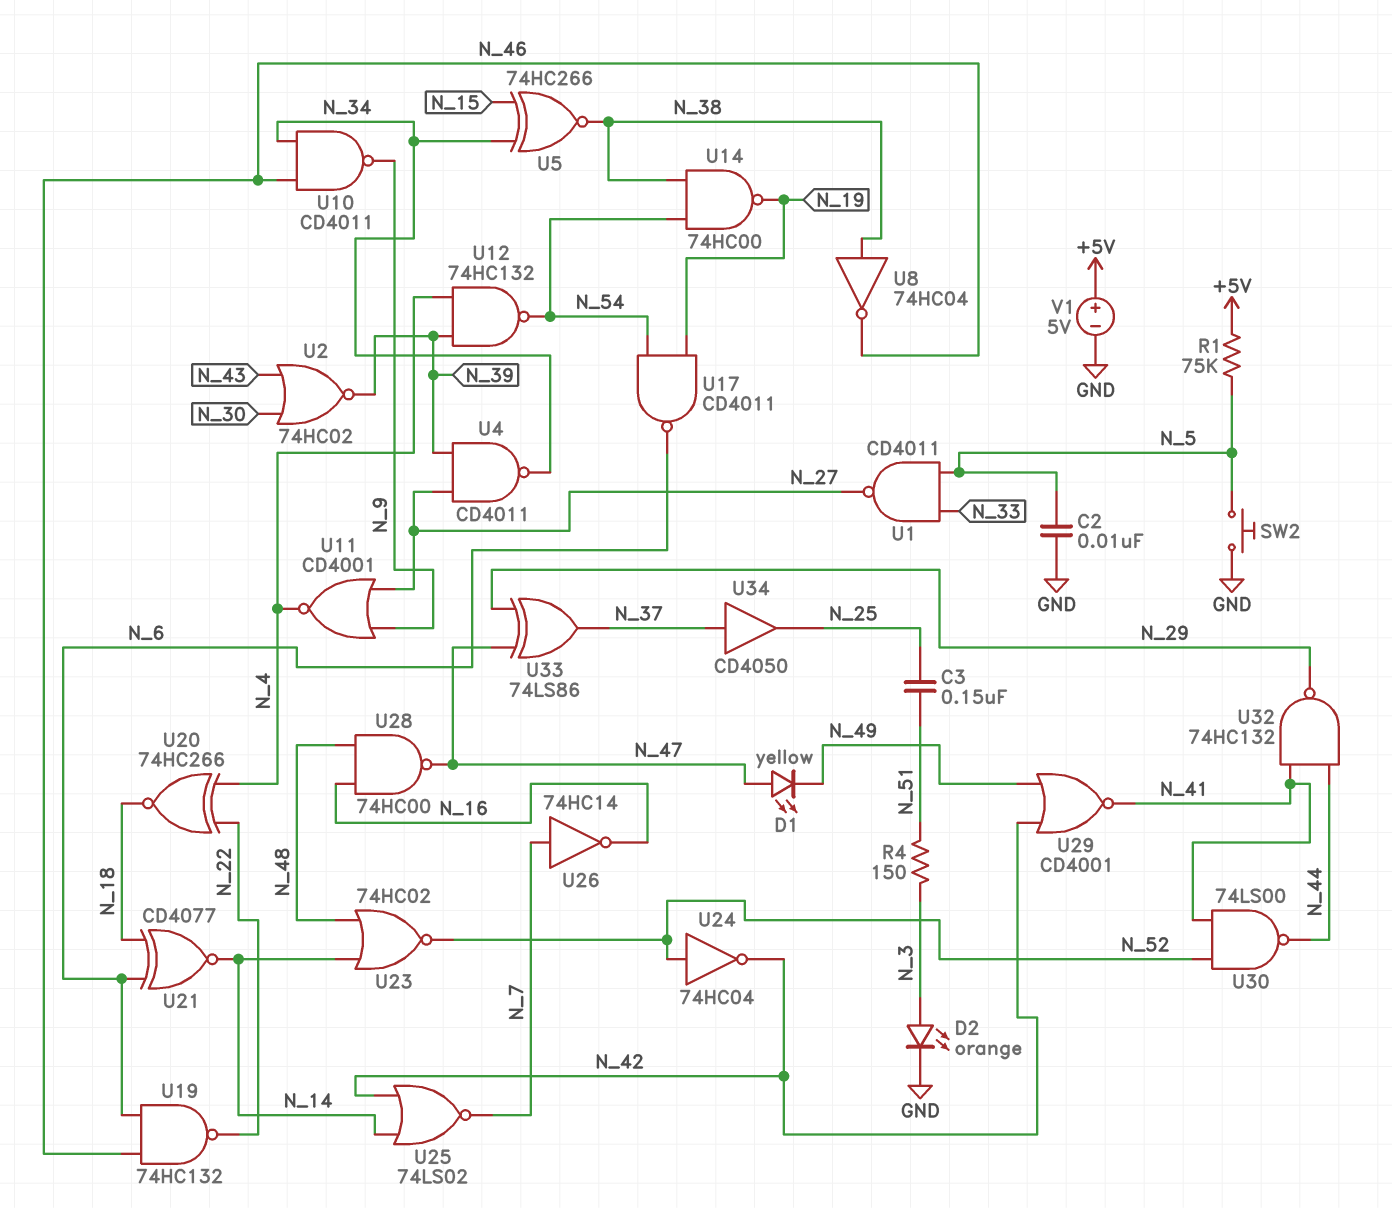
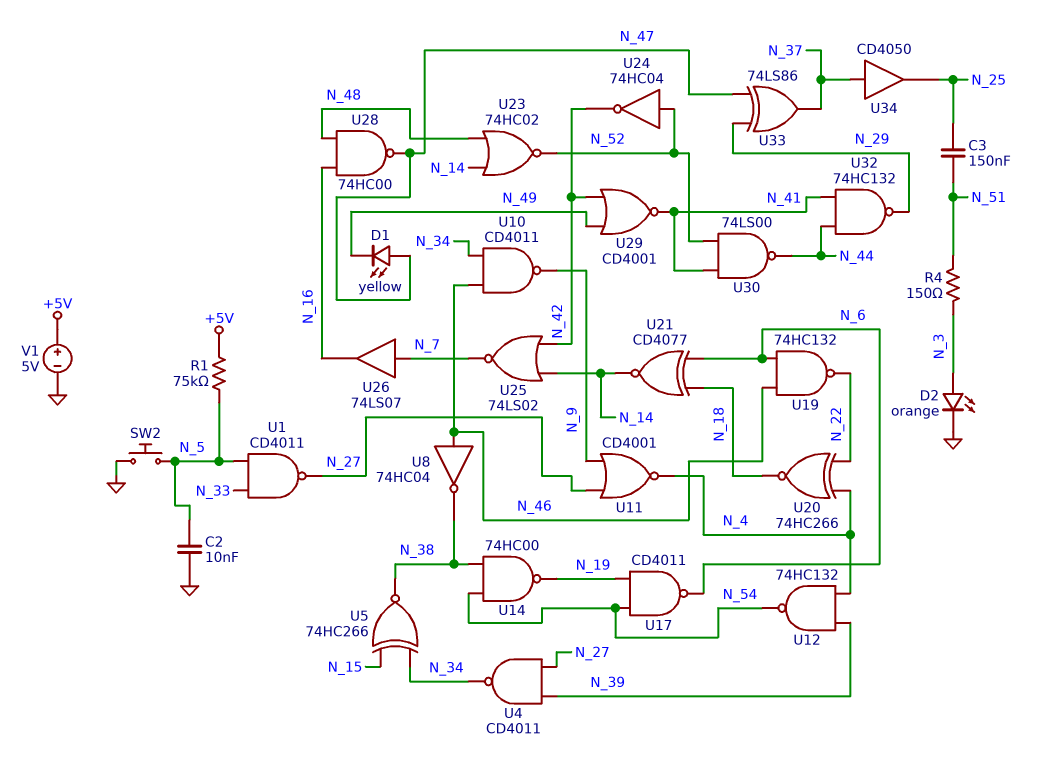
U2: NOR 74HC02 (in N_30, in N_43, out N_39) -> none
U8: NOT 74HC04 (in N_38, out N_46) -> NOT 74HC04 (in N_46, out N_38)
U26: NOT 74HC14 (in N_7, out N_16) -> buffer 74LS07 (in N_7, out N_16)

